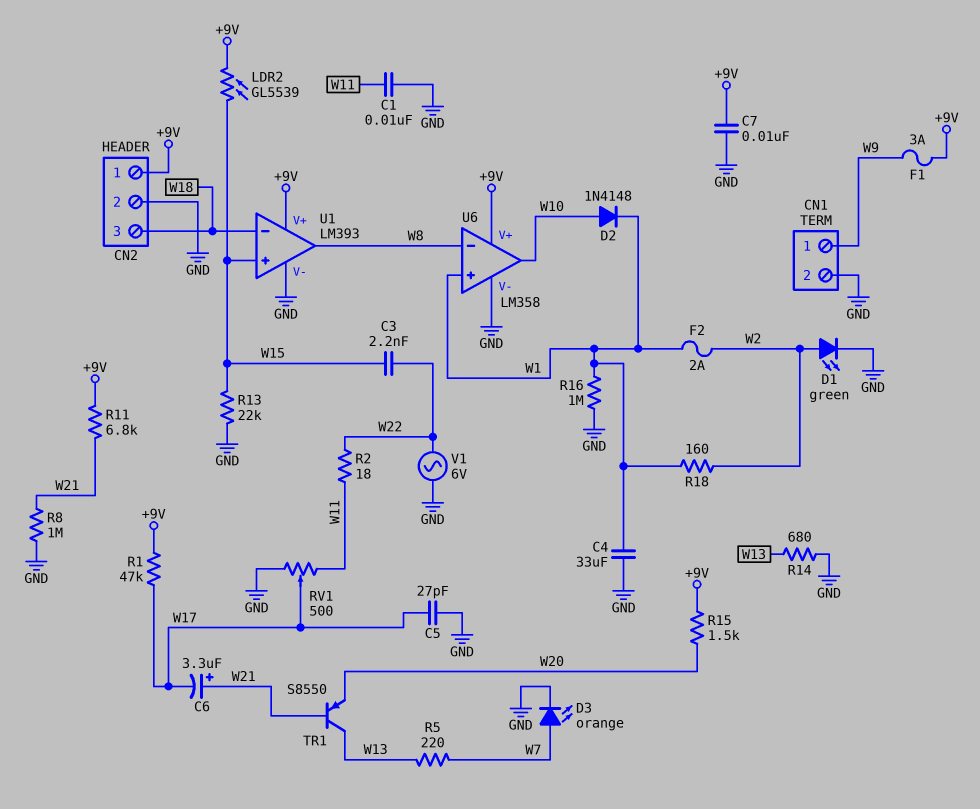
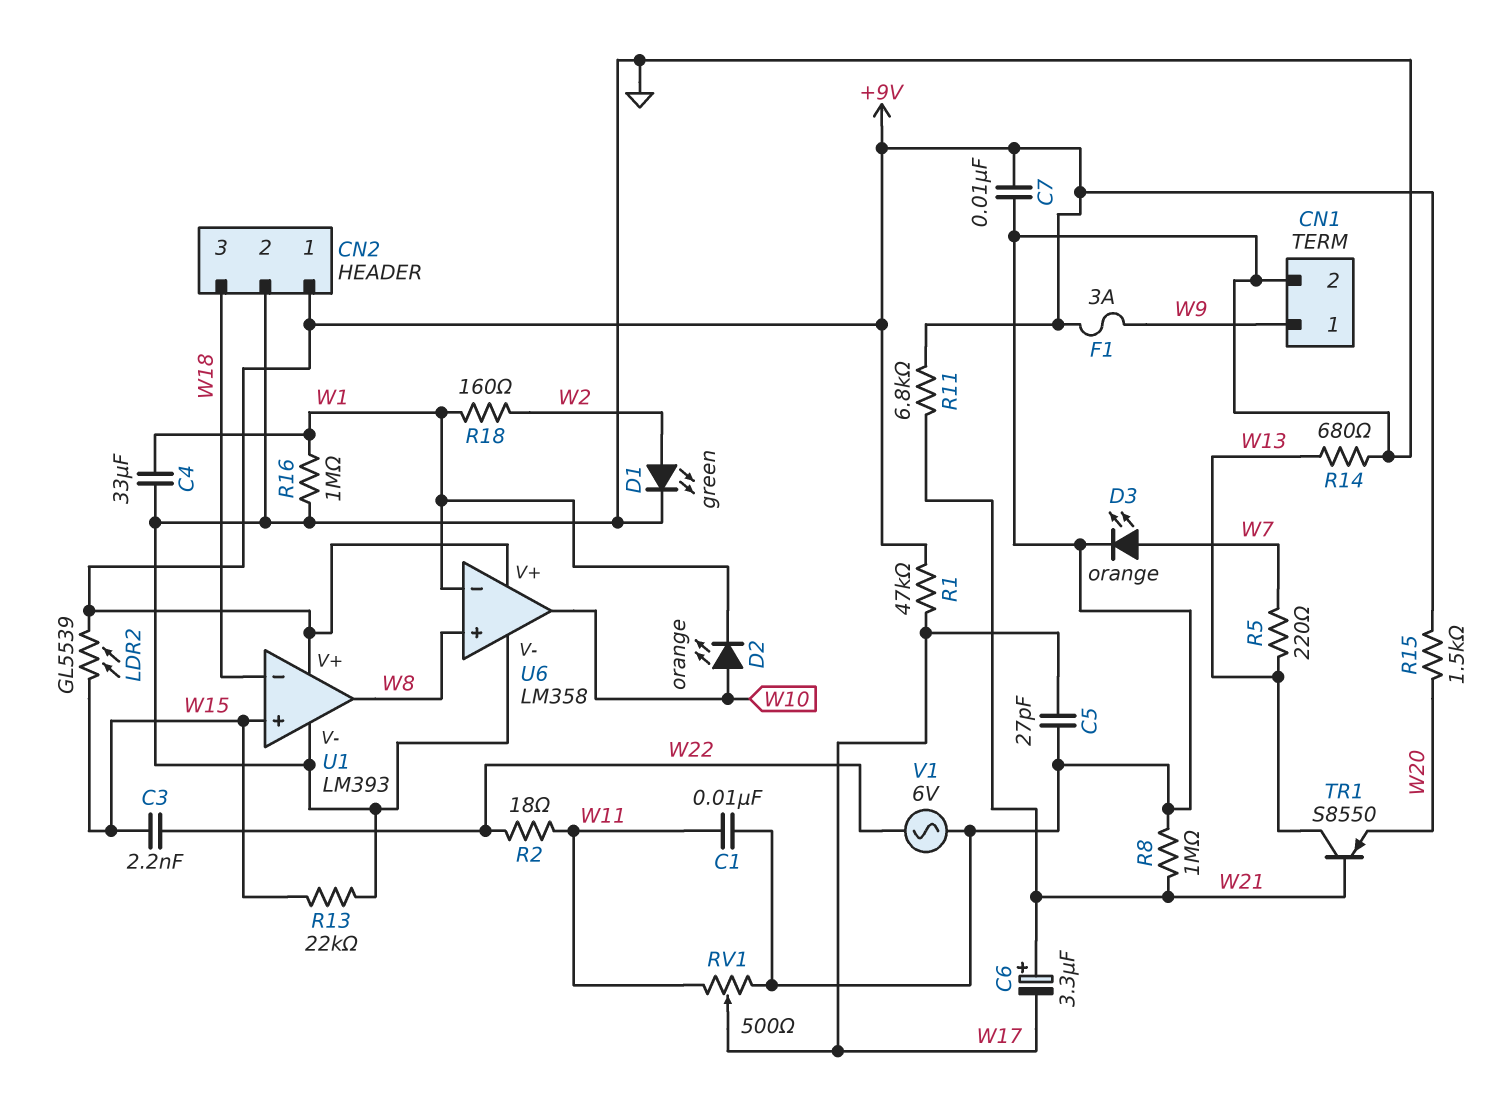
D2: diode 1N4148 (A W10, K W1) -> LED orange (A W10, K W1)
F2: 2A (W1, W2) -> none
U6 pin in+: W1 -> W8
U6 pin in-: W8 -> W1

